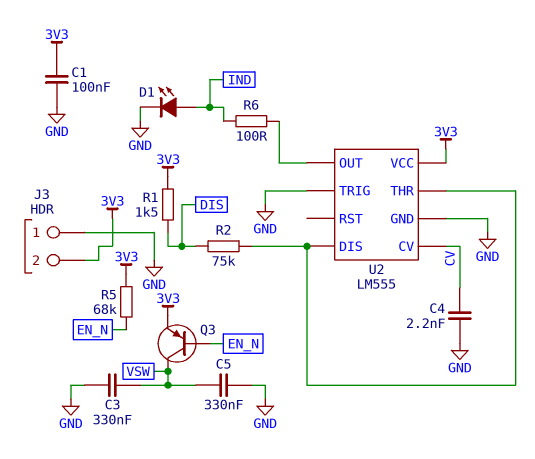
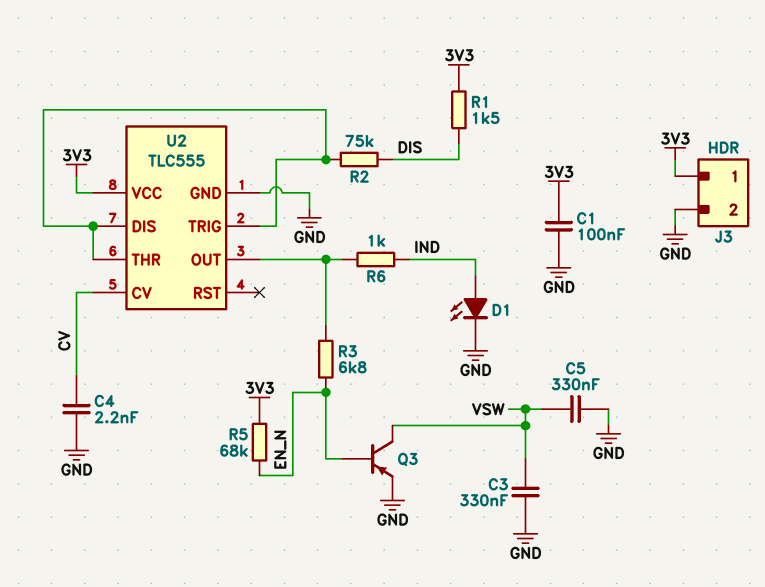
J3 pin 1: GND -> 3V3
J3 pin 2: 3V3 -> GND
Q3: PNP (B EN_N, C VSW, E 3V3) -> PNP (B EN_N, C VSW, E GND)
R3: none -> 6.8k (EN_N, U2/OUT)
R6: 100 (IND, U2/OUT) -> 1k (IND, U2/OUT)
U2: LM555 -> TLC555
U2 pin TRIG: GND -> U2/DIS

